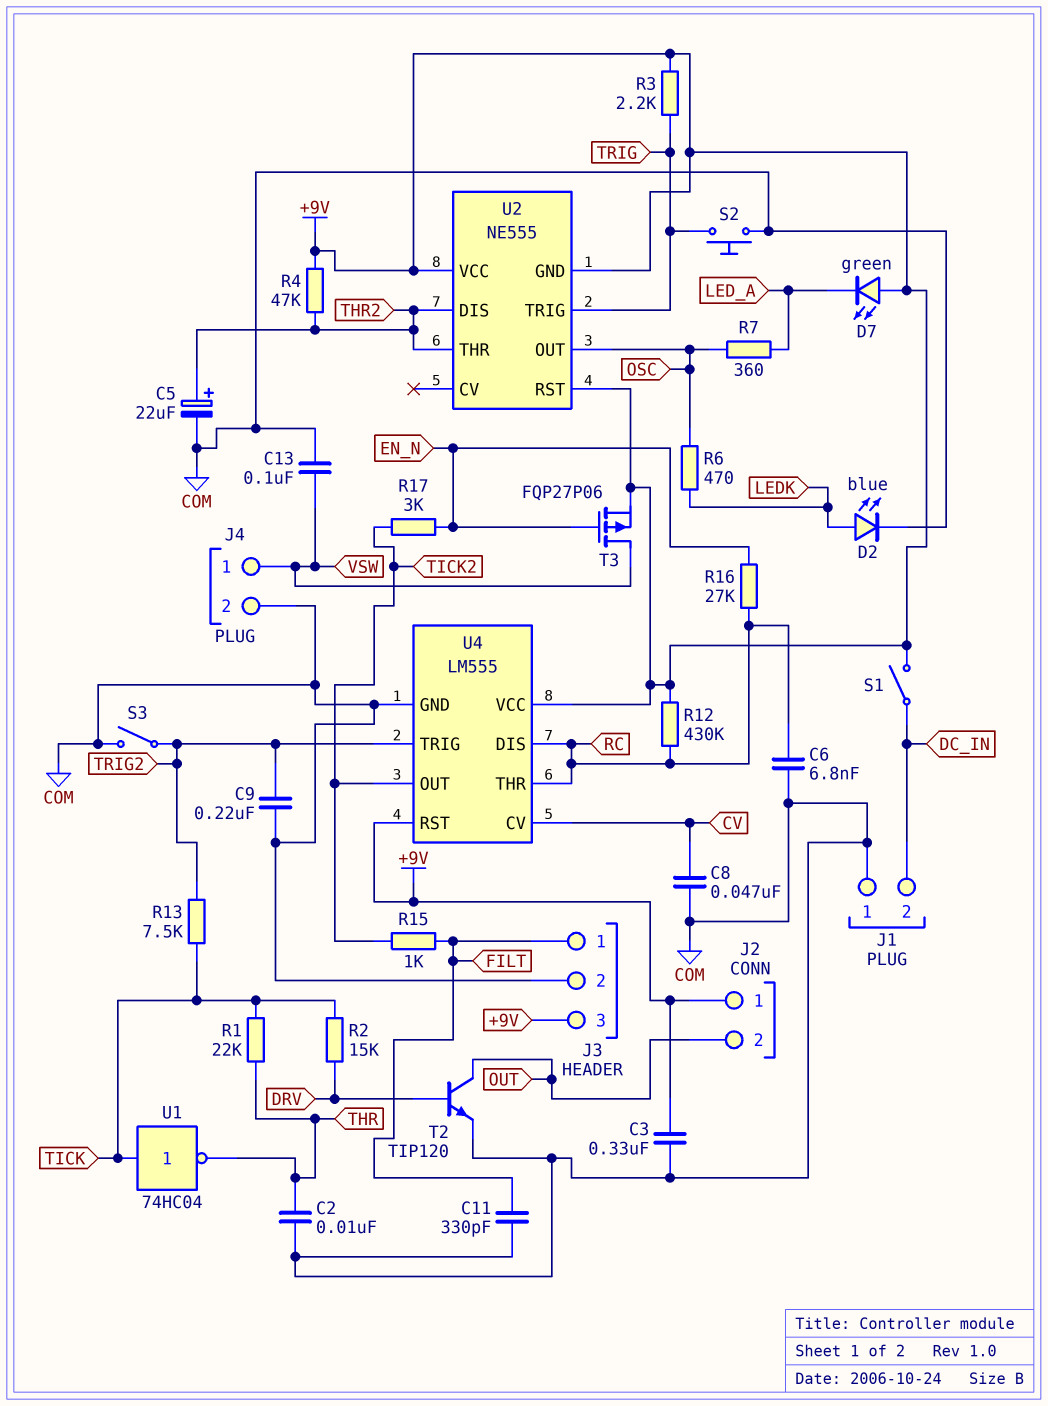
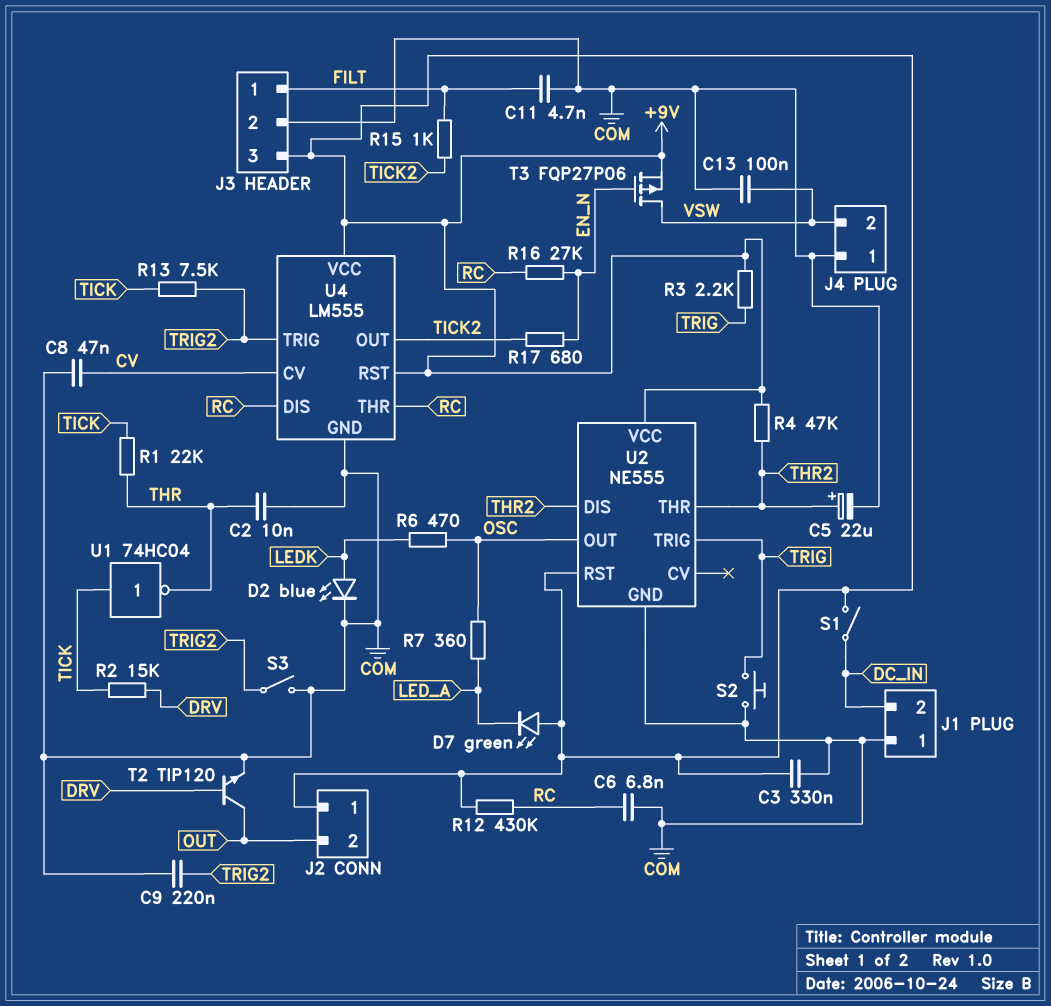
C11: 330pF (COM, FILT) -> 4.7nF (COM, FILT)
J4 pin 1: VSW -> COM
J4 pin 2: COM -> VSW
R17: 3k (EN_N, TICK2) -> 680 (EN_N, TICK2)
U2 pin GND: +9V -> COM

